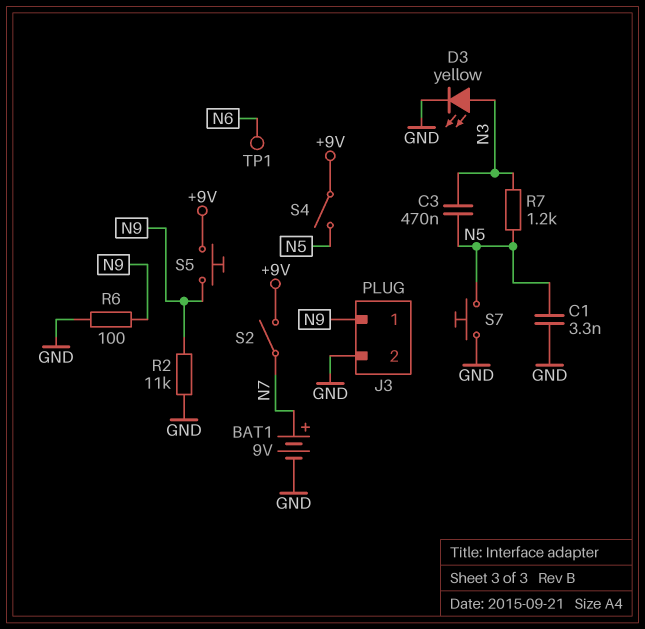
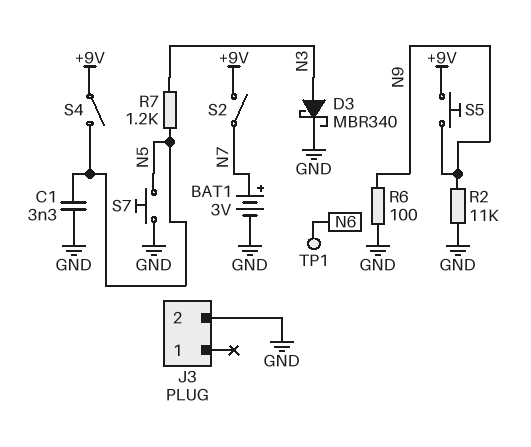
BAT1: 9V (plus N7, minus GND) -> 3V (plus N7, minus GND)
C3: 470nF (N3, N5) -> none
D3: LED yellow (A N3, K GND) -> schottky MBR340 (A N3, K GND)
J3 pin 1: N9 -> none

